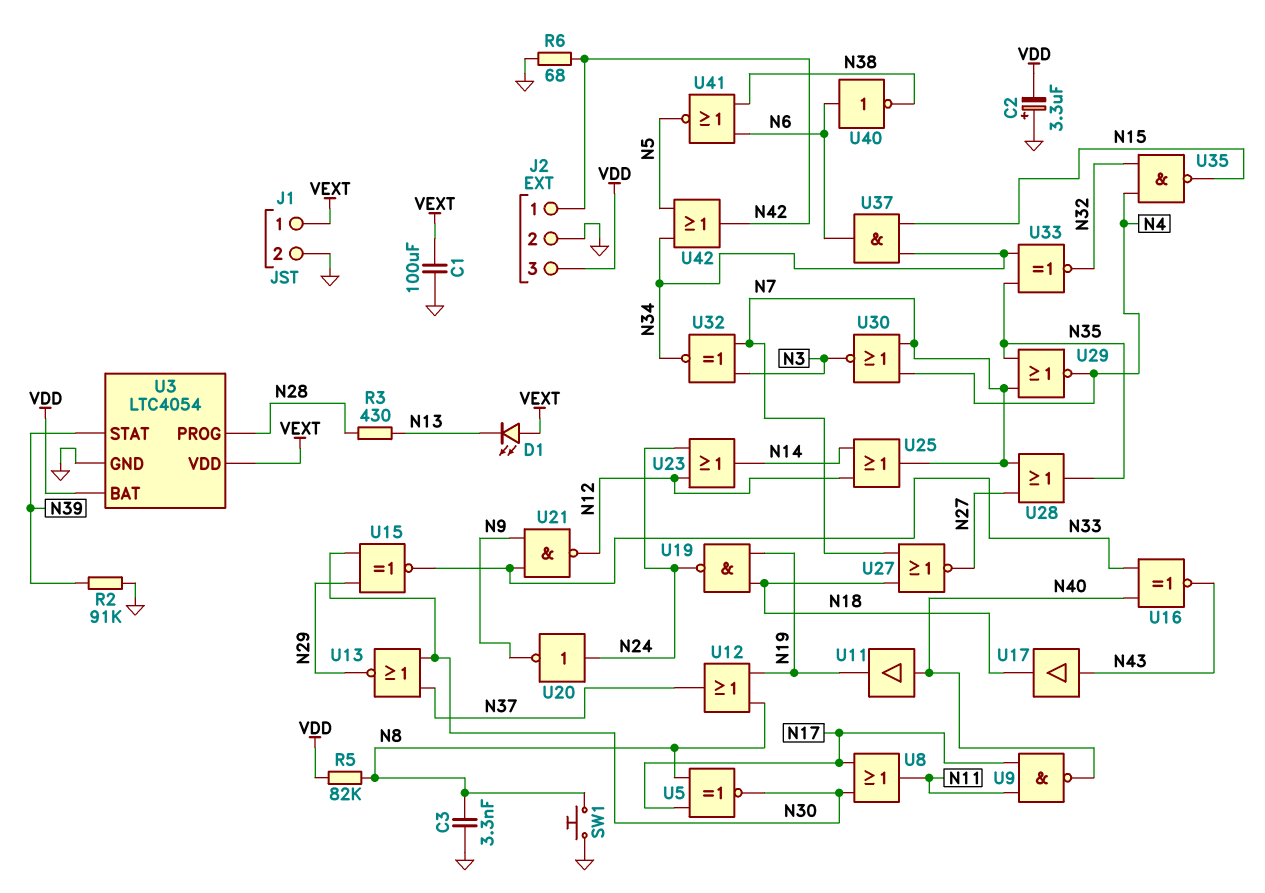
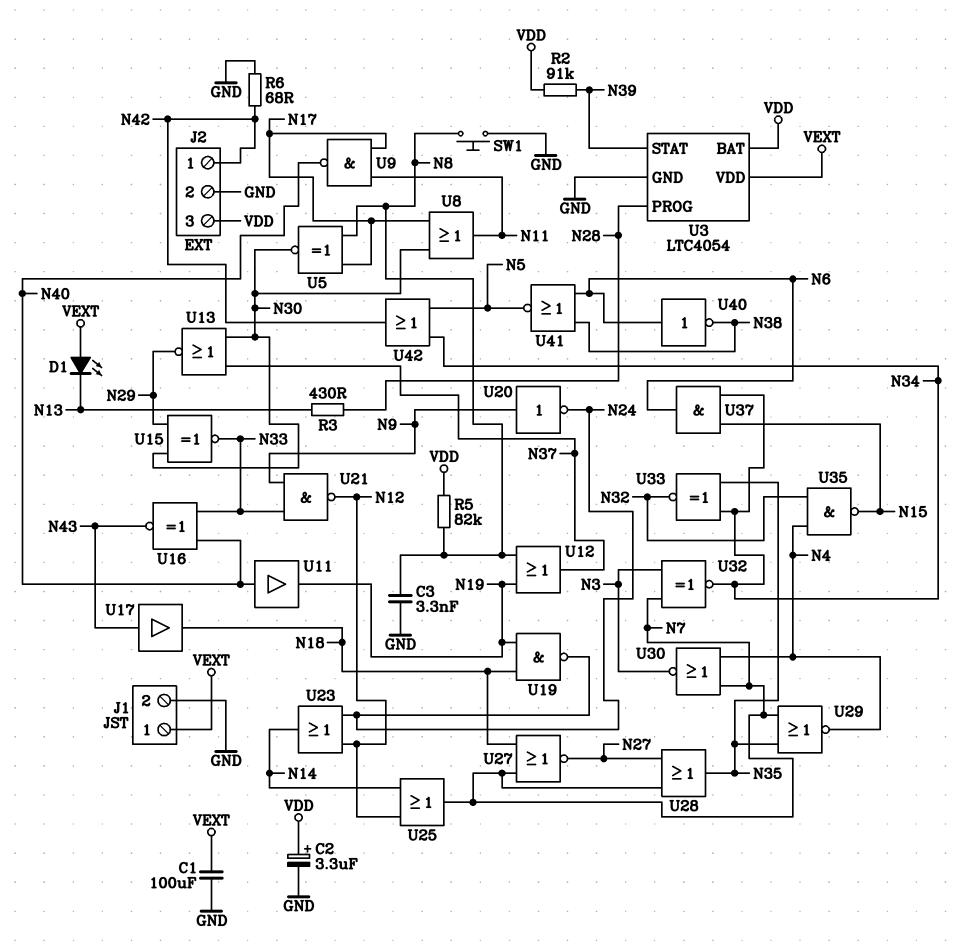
C2: 3.3uF (plus GND, minus VDD) -> 3.3uF (plus VDD, minus GND)
R2: 91k (GND, N39) -> 91k (N39, VDD)
U20: NOT (in N24, out N9) -> NOT (in N9, out N24)

